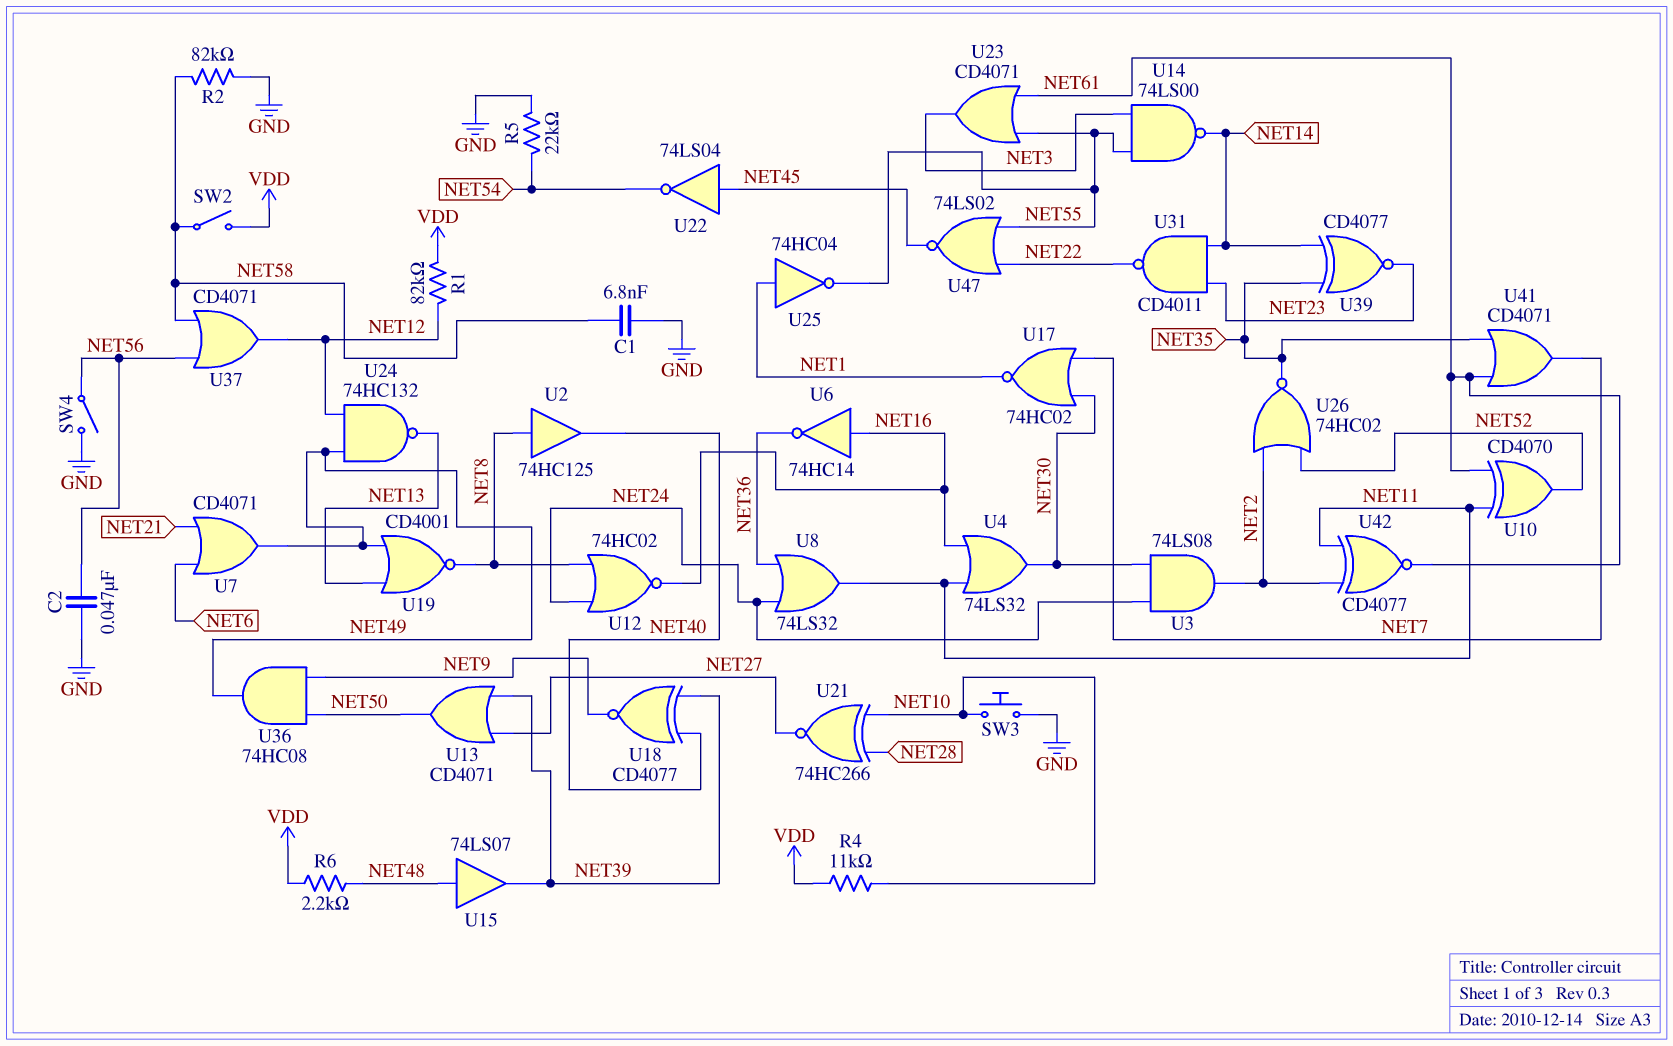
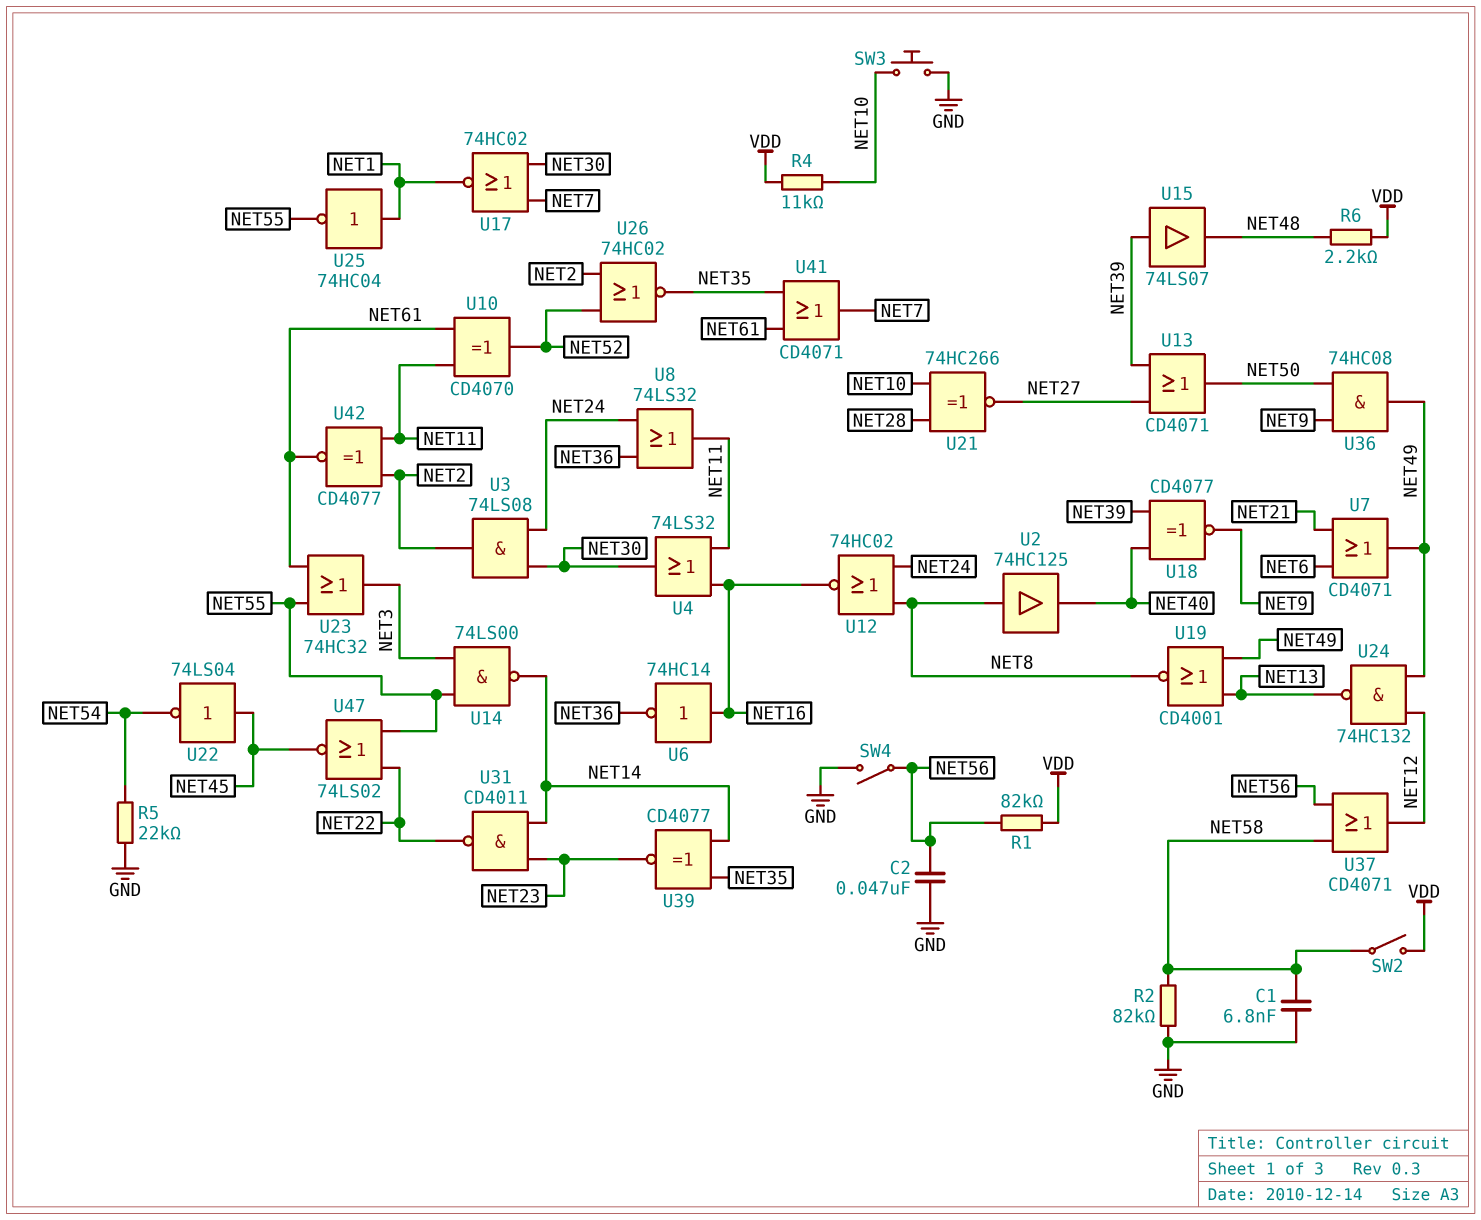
R1: 82k (NET12, VDD) -> 82k (NET56, VDD)
U15: buffer 74LS07 (in NET48, out NET39) -> buffer 74LS07 (in NET39, out NET48)
U23: OR CD4071 (in NET55, in NET61, out NET3) -> OR 74HC32 (in NET55, in NET61, out NET3)

